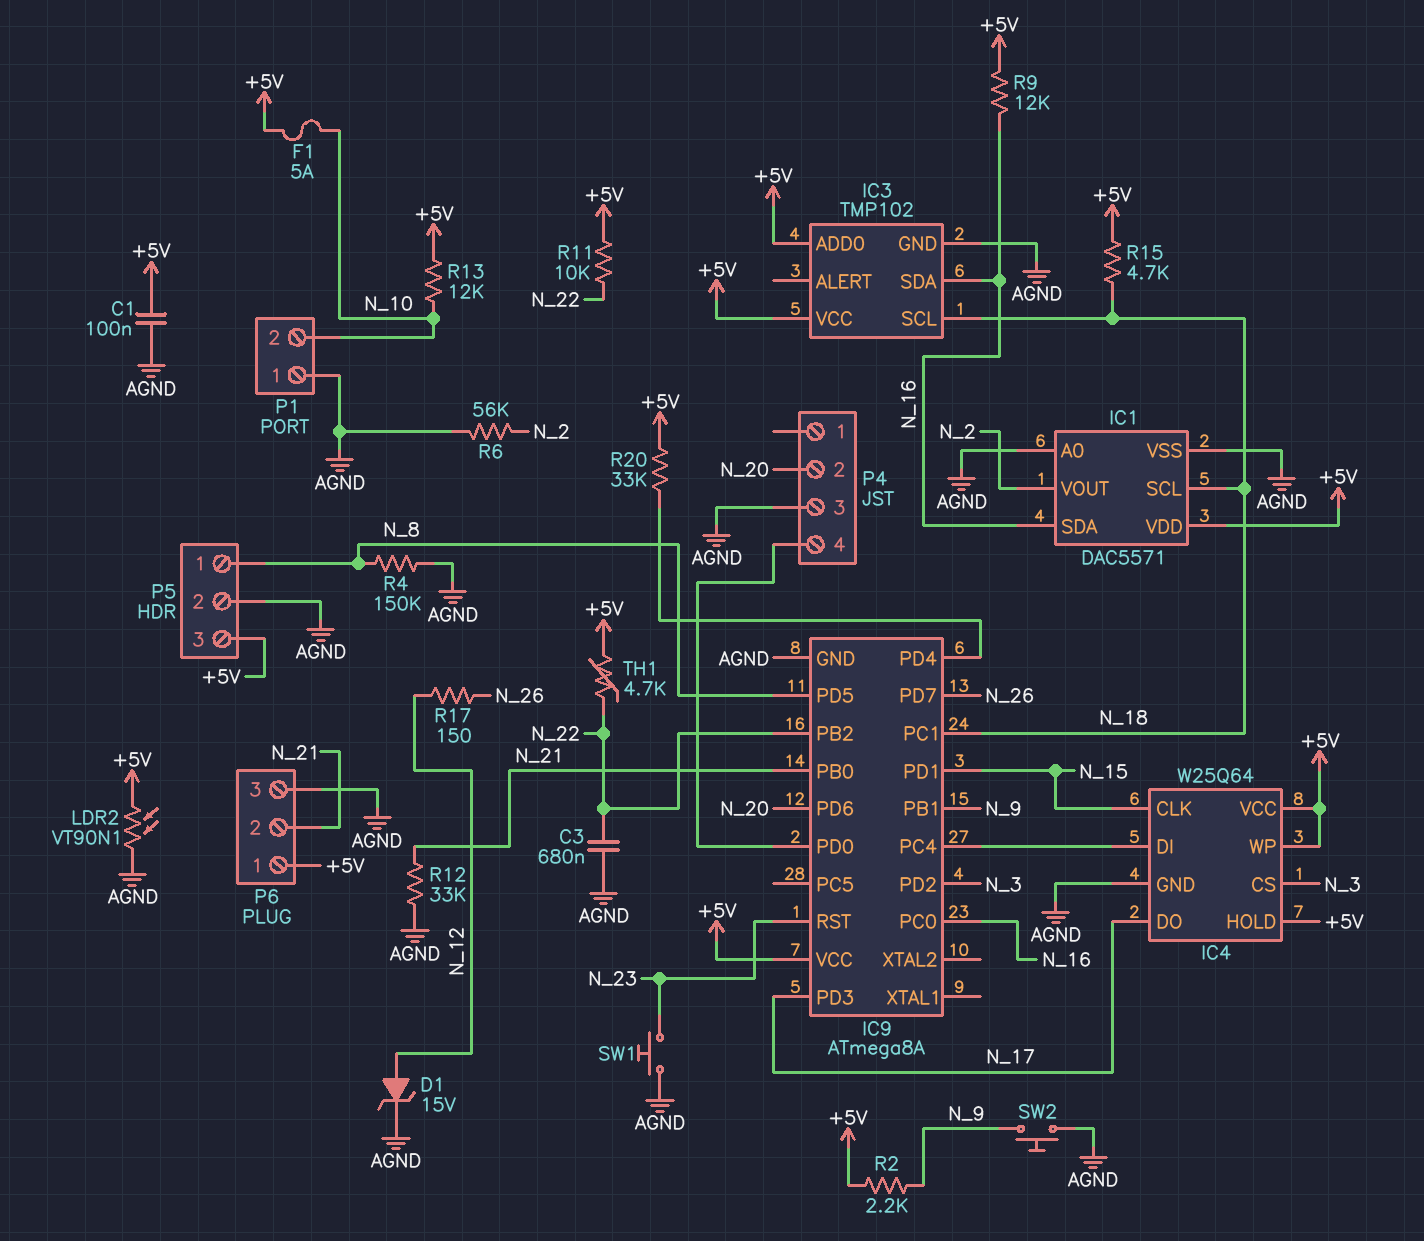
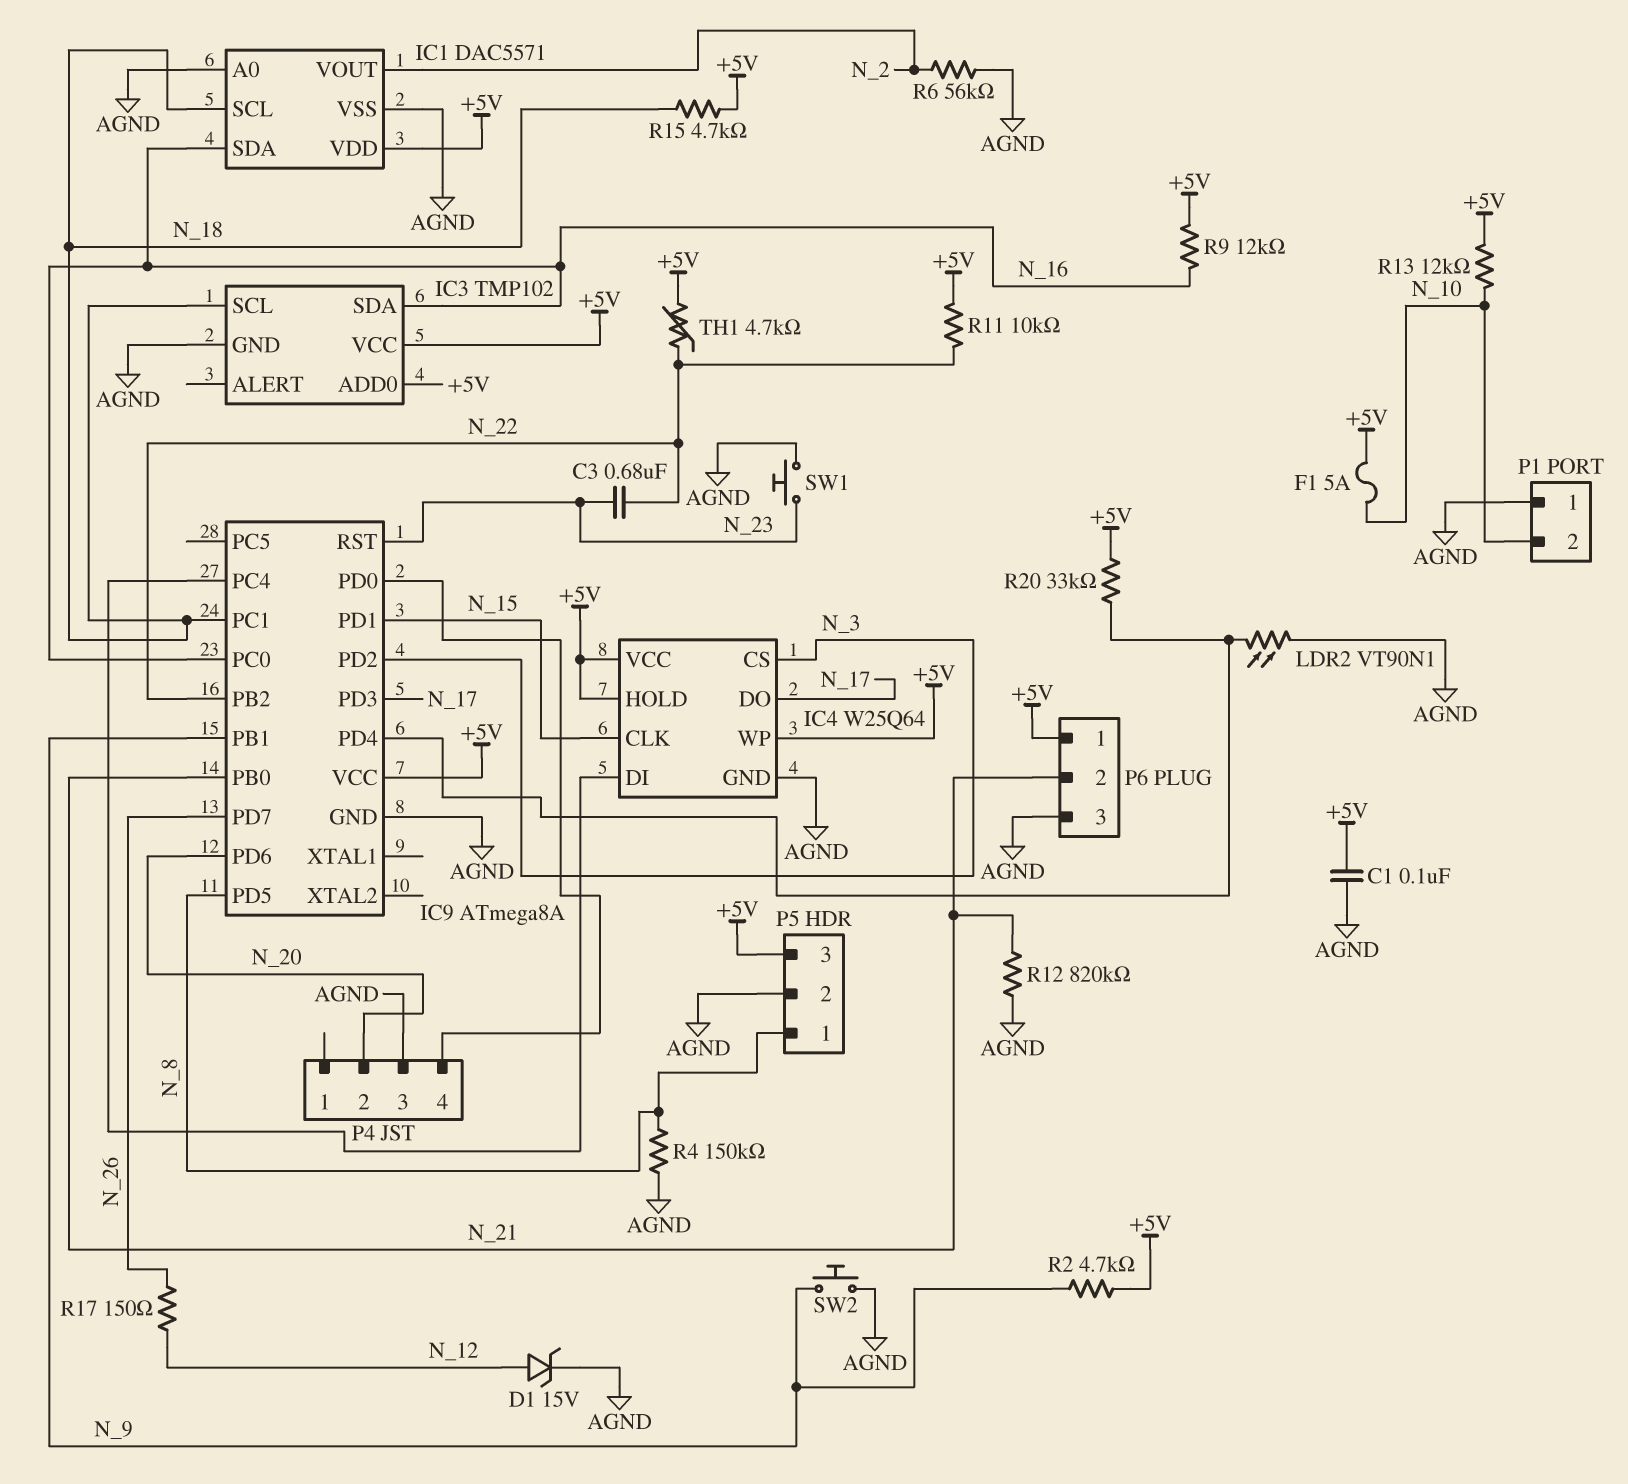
C3: 680nF (AGND, N_22) -> 680nF (N_22, N_23)
LDR2: VT90N1 (+5V, AGND) -> VT90N1 (AGND, IC9/PD4)
R2: 2.2k (+5V, N_9) -> 4.7k (+5V, N_9)
R12: 33k (AGND, N_21) -> 820k (AGND, N_21)

